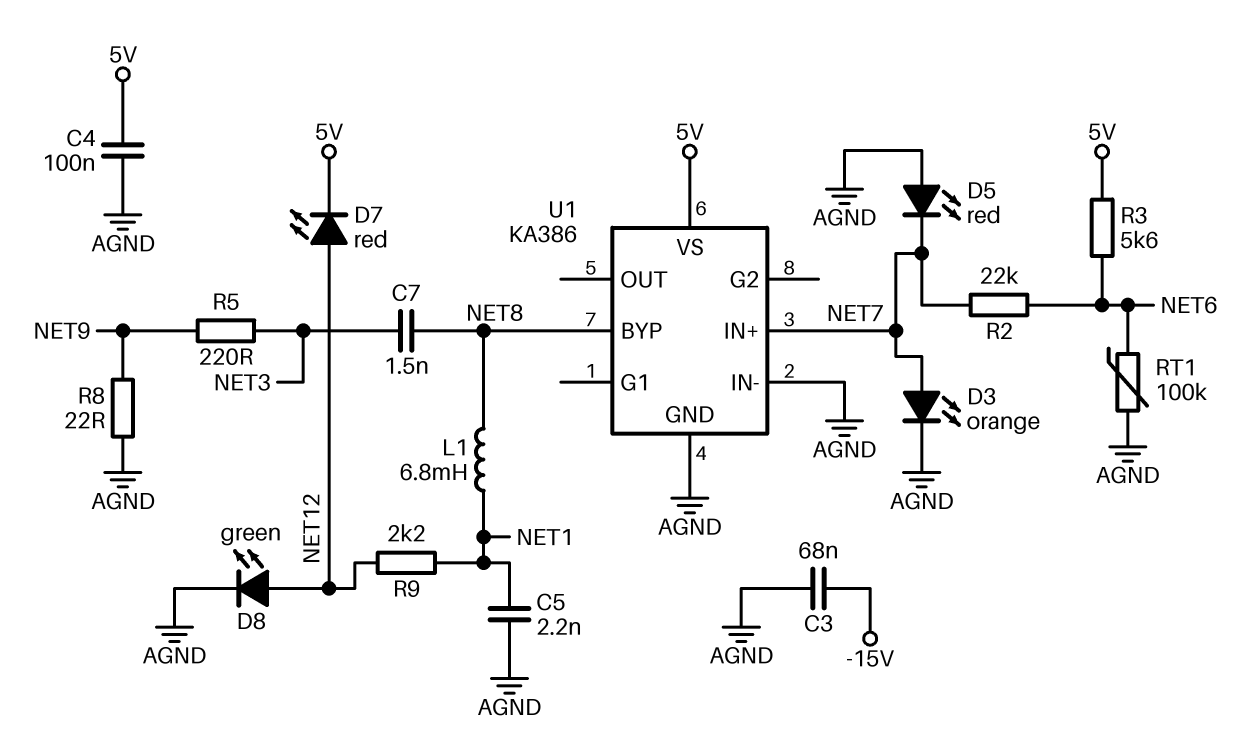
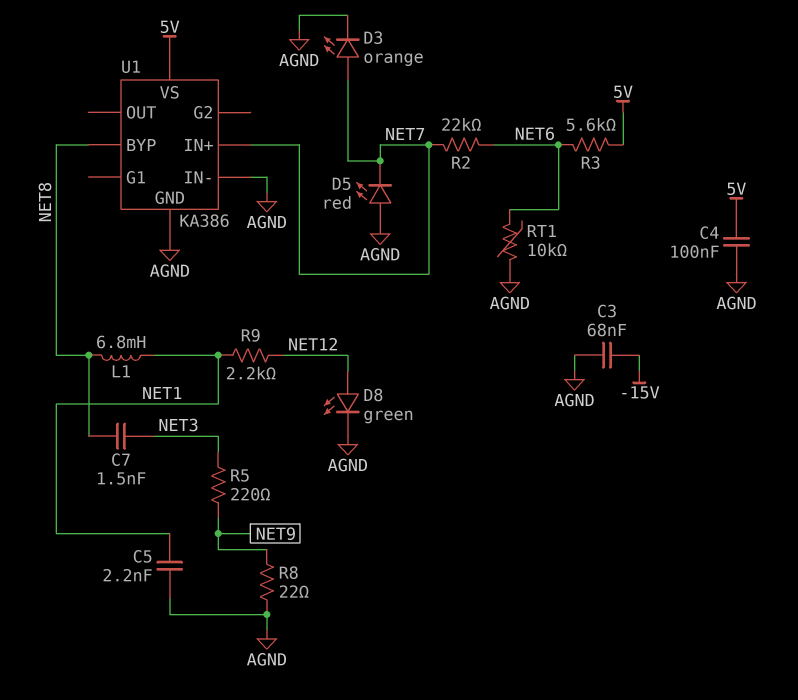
D7: LED red (A NET12, K 5V) -> none
RT1: 100k (AGND, NET6) -> 10k (AGND, NET6)

